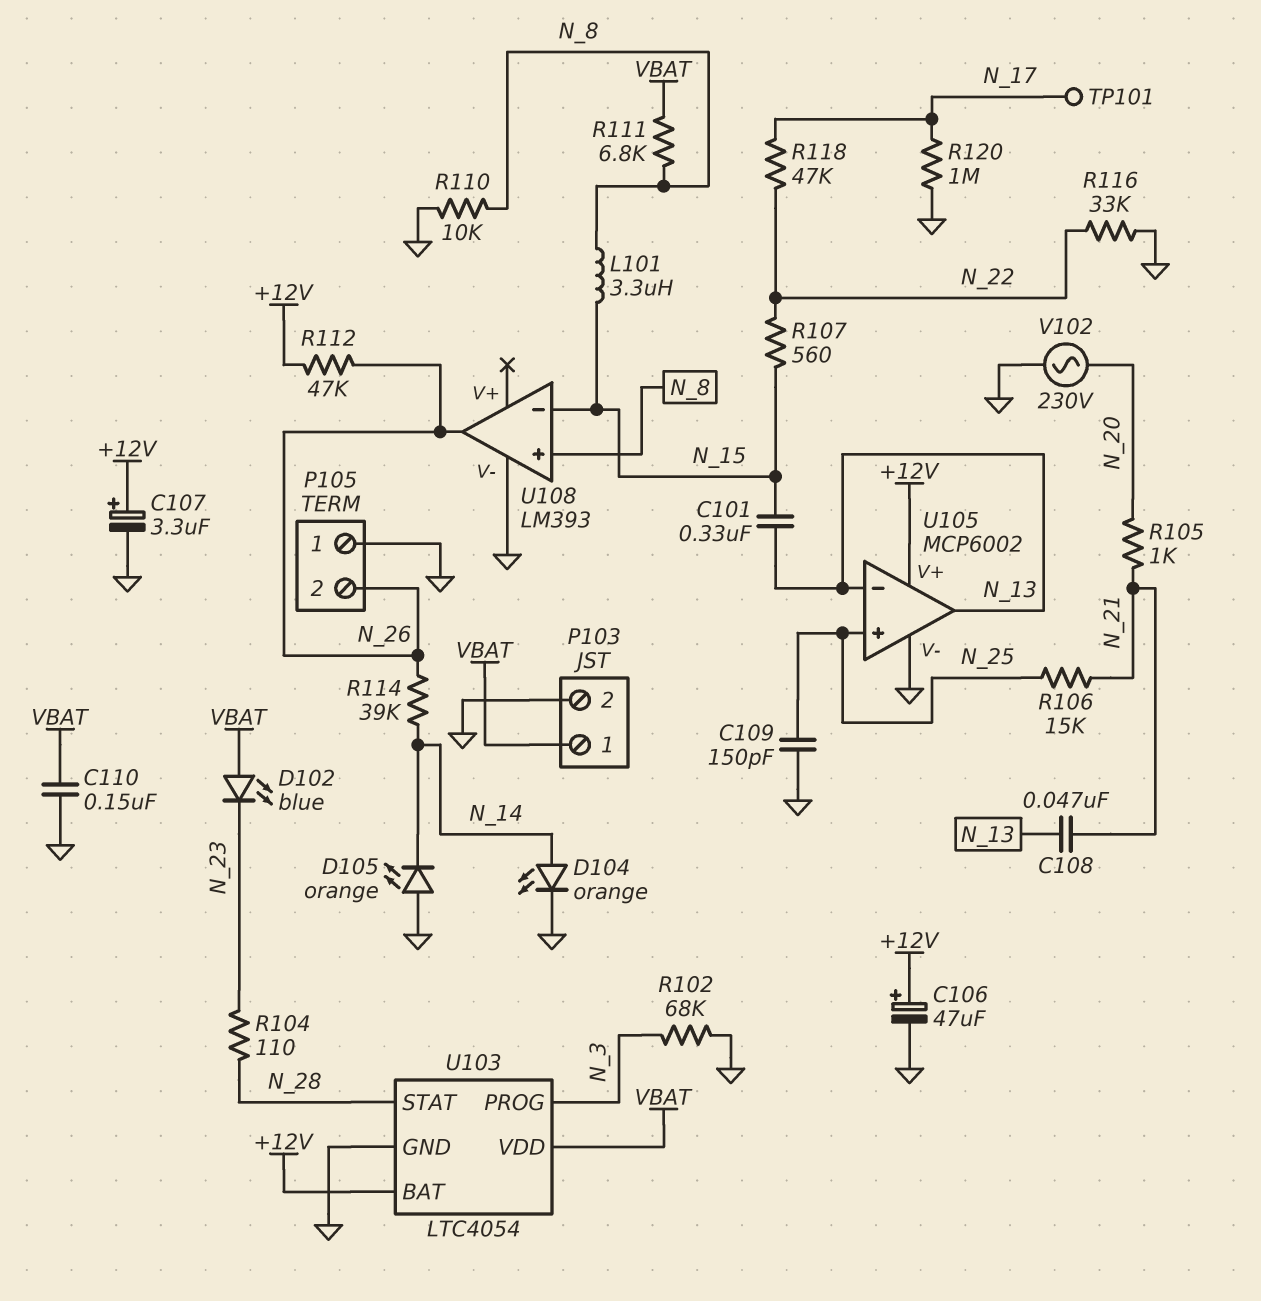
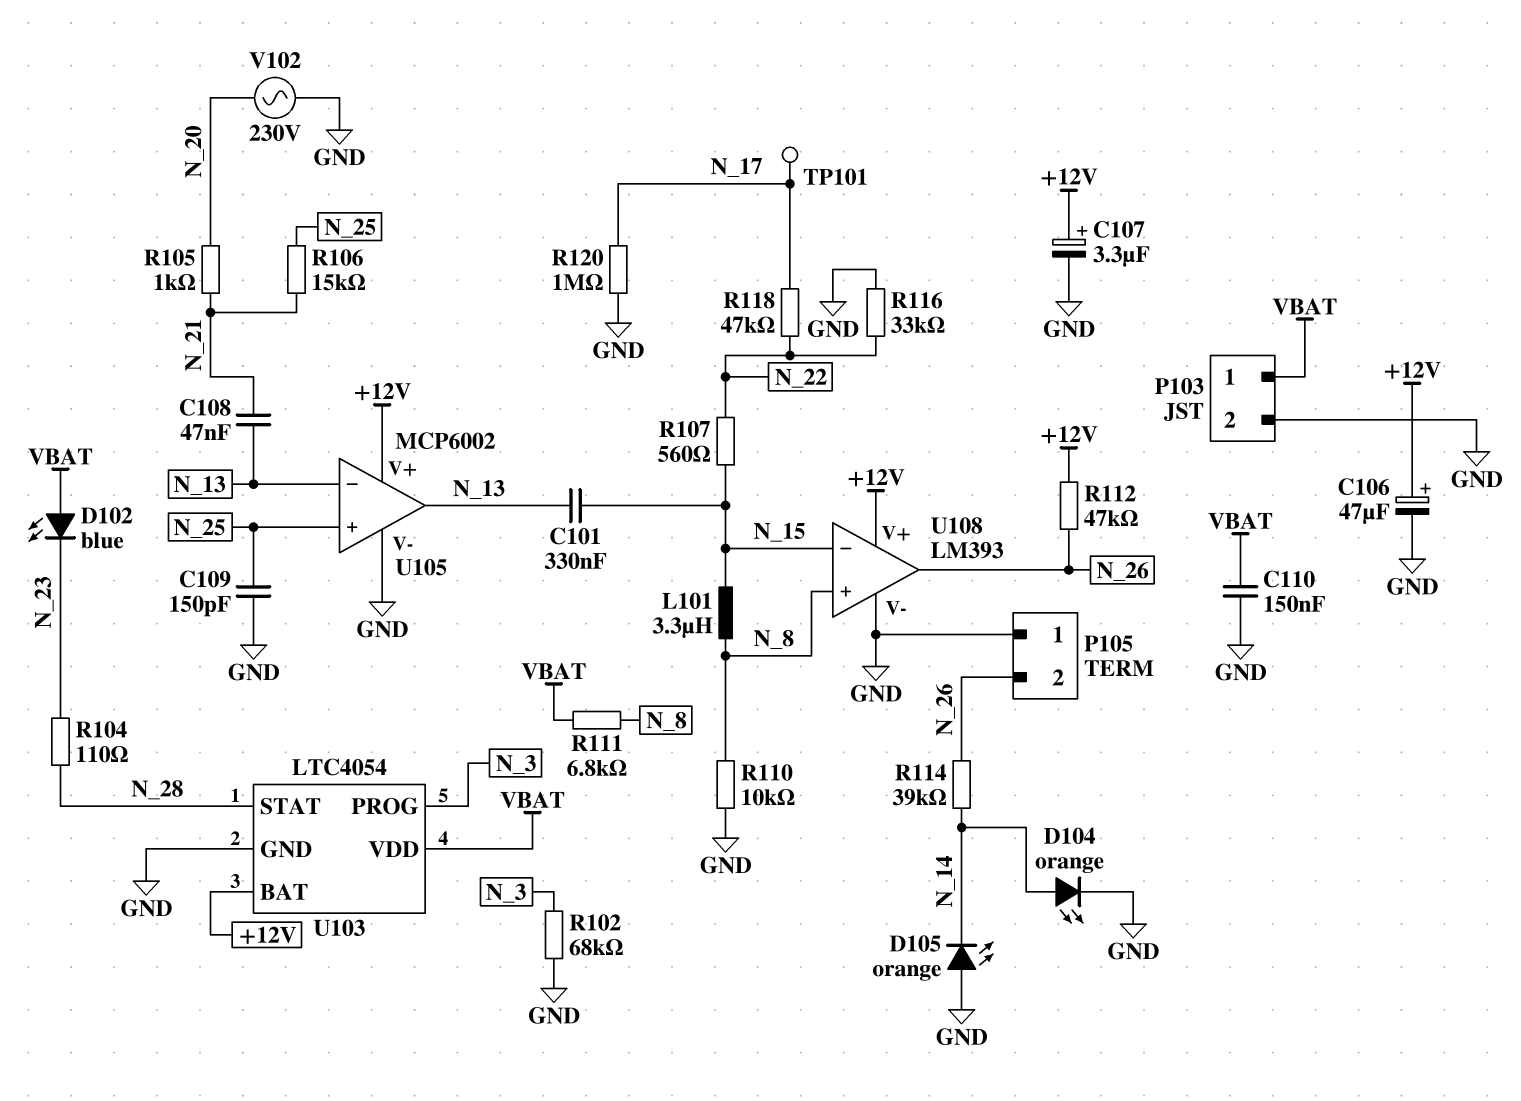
U108 pin V+: none -> +12V

